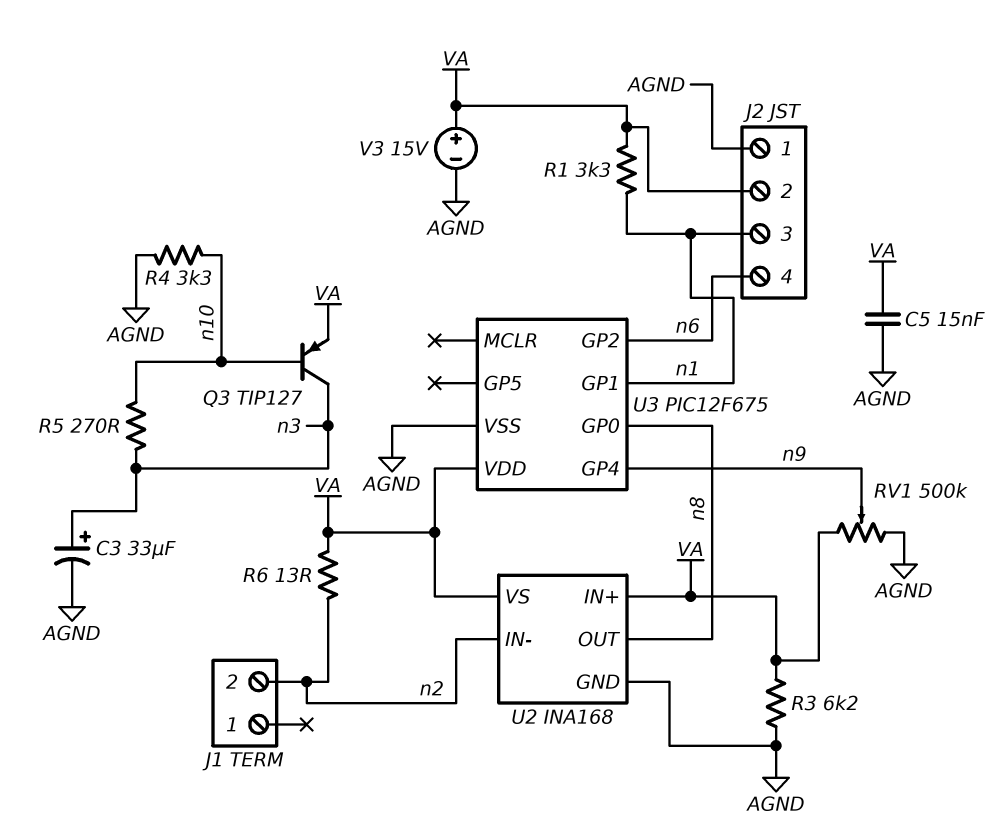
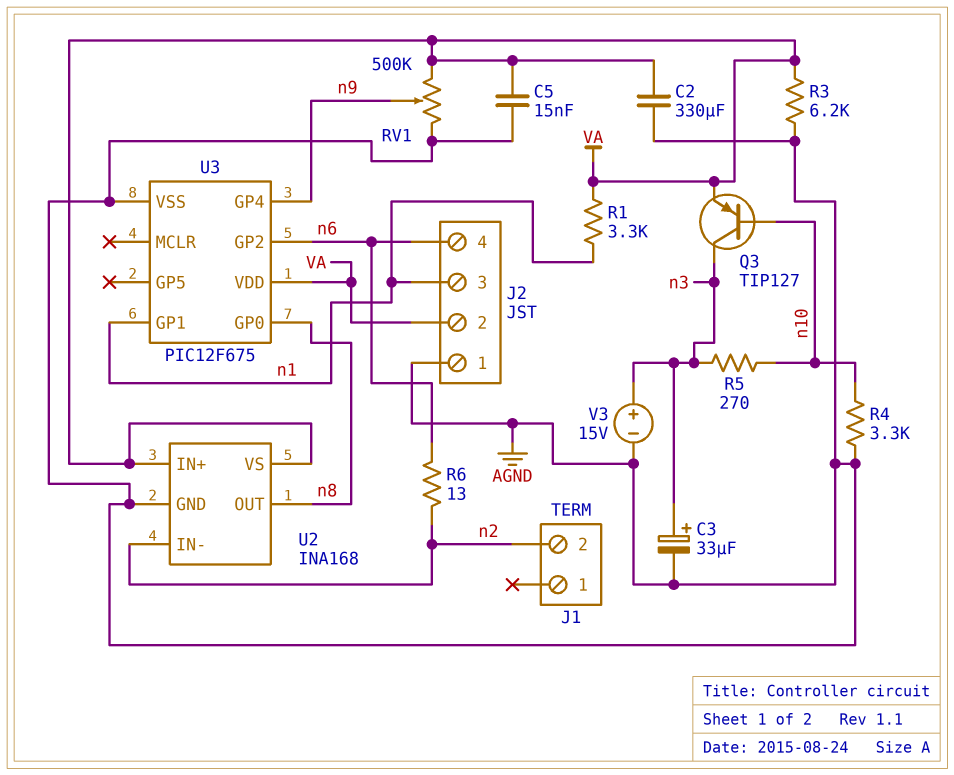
C2: none -> 330uF (AGND, VA)
R6: 13 (VA, n2) -> 13 (n2, n6)
V3: 15V (plus VA, minus AGND) -> 15V (plus n3, minus AGND)

